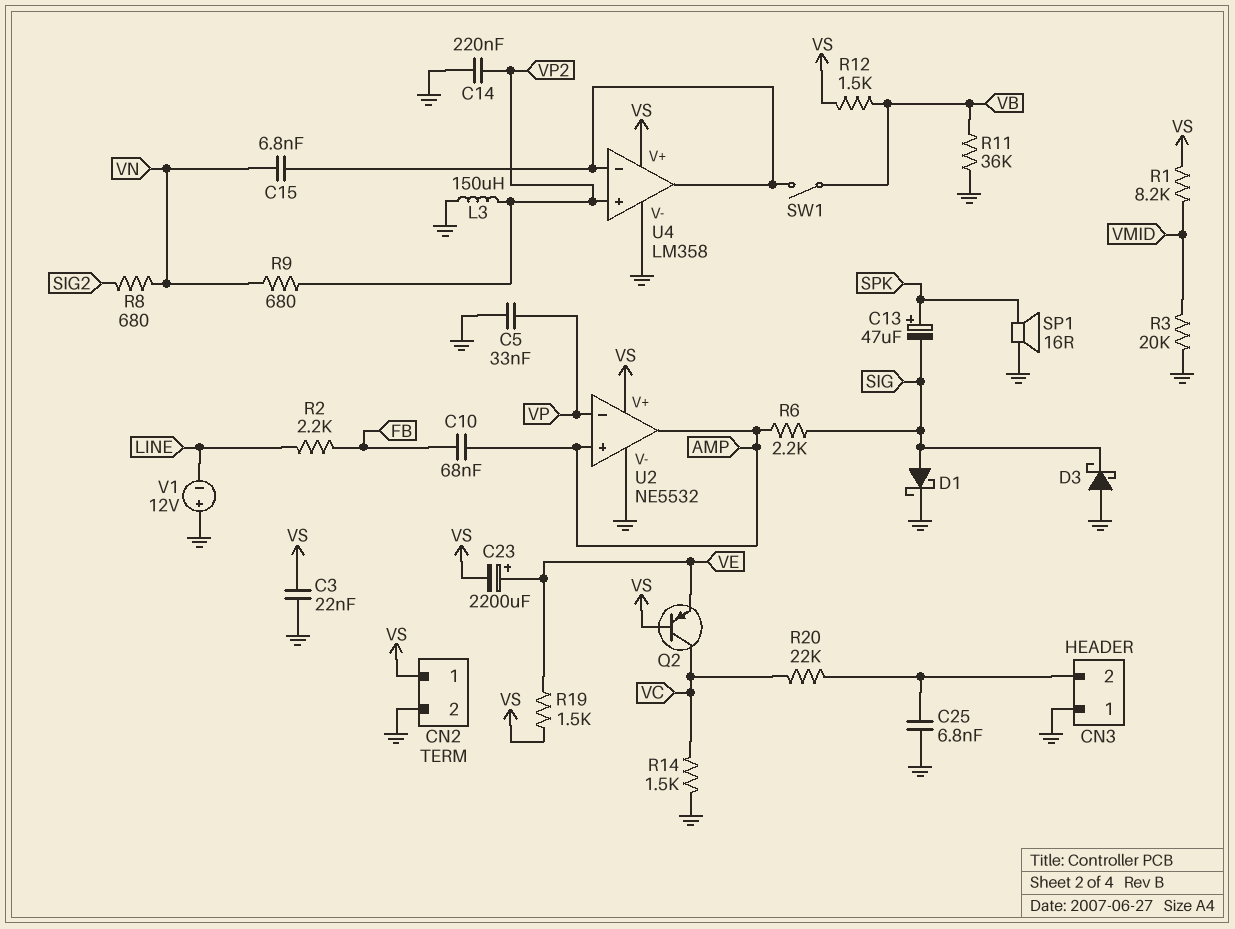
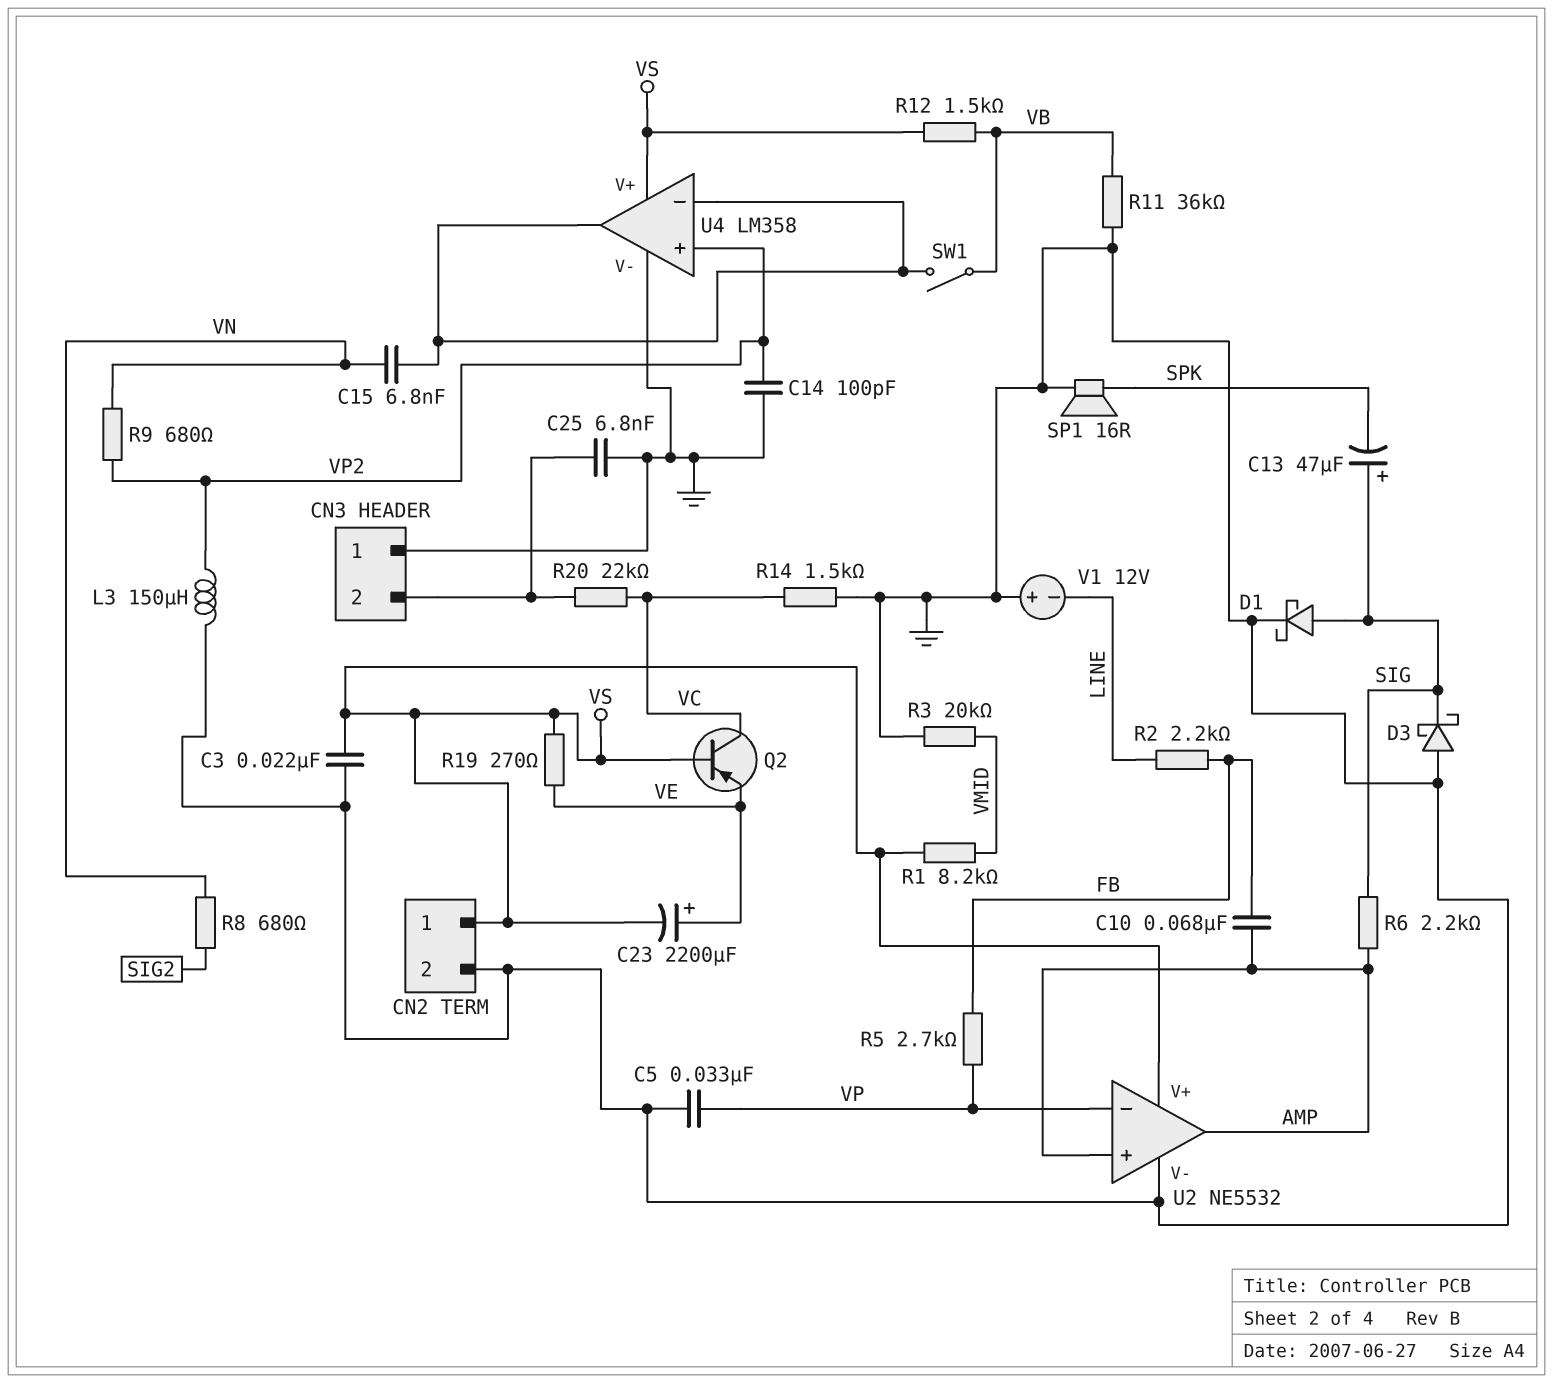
C13: 47uF (plus SPK, minus SIG) -> 47uF (plus SIG, minus SPK)
C14: 220nF (GND, VP2) -> 100pF (GND, VP2)
R5: none -> 2.7k (FB, VP)
R19: 1.5k (VE, VS) -> 270 (VE, VS)

